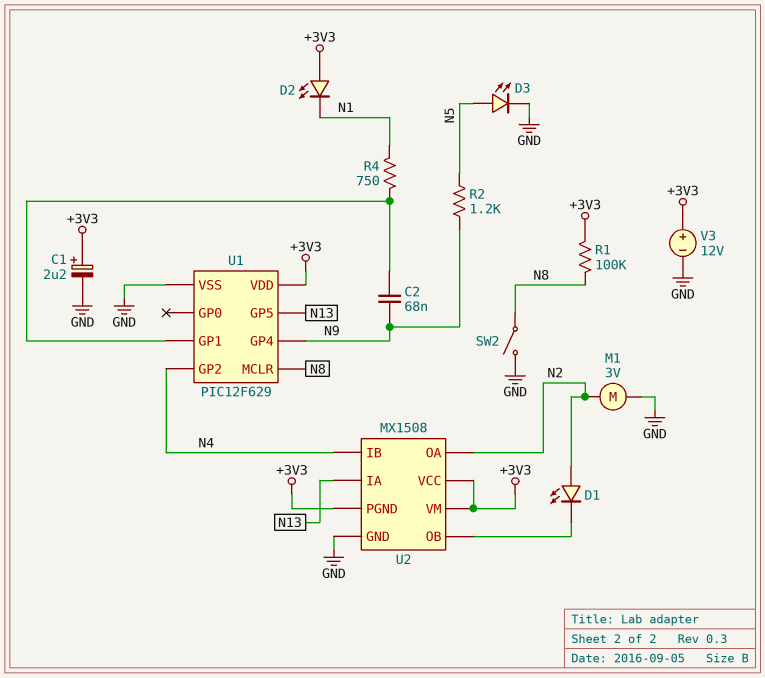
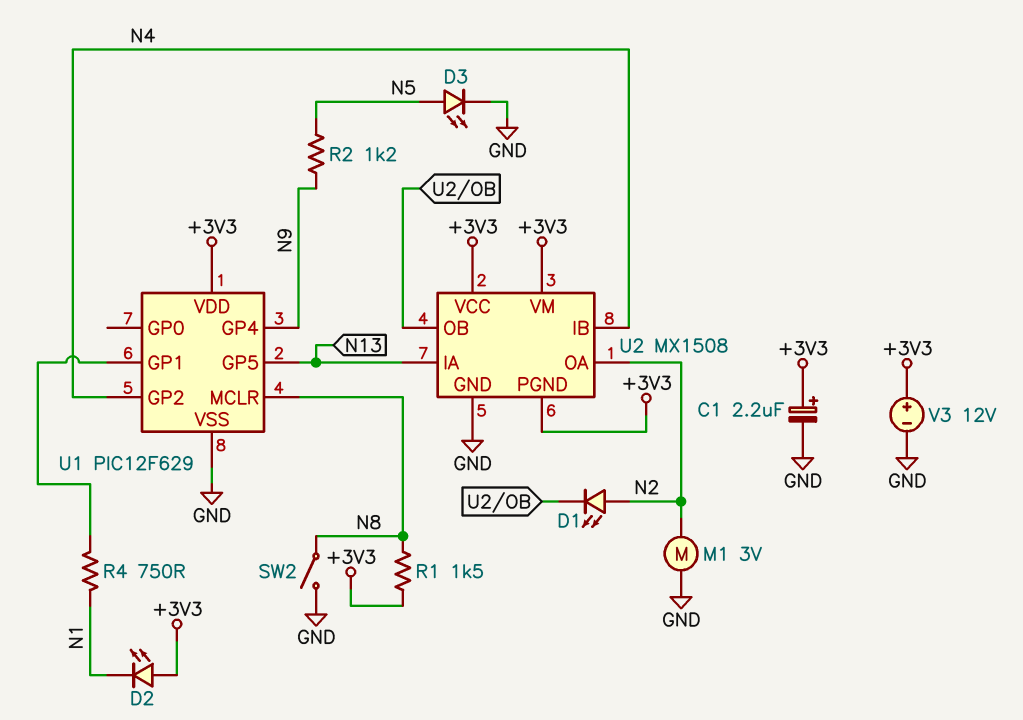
C2: 68nF (N9, U1/GP1) -> none
R1: 100k (+3V3, N8) -> 1.5k (+3V3, N8)

